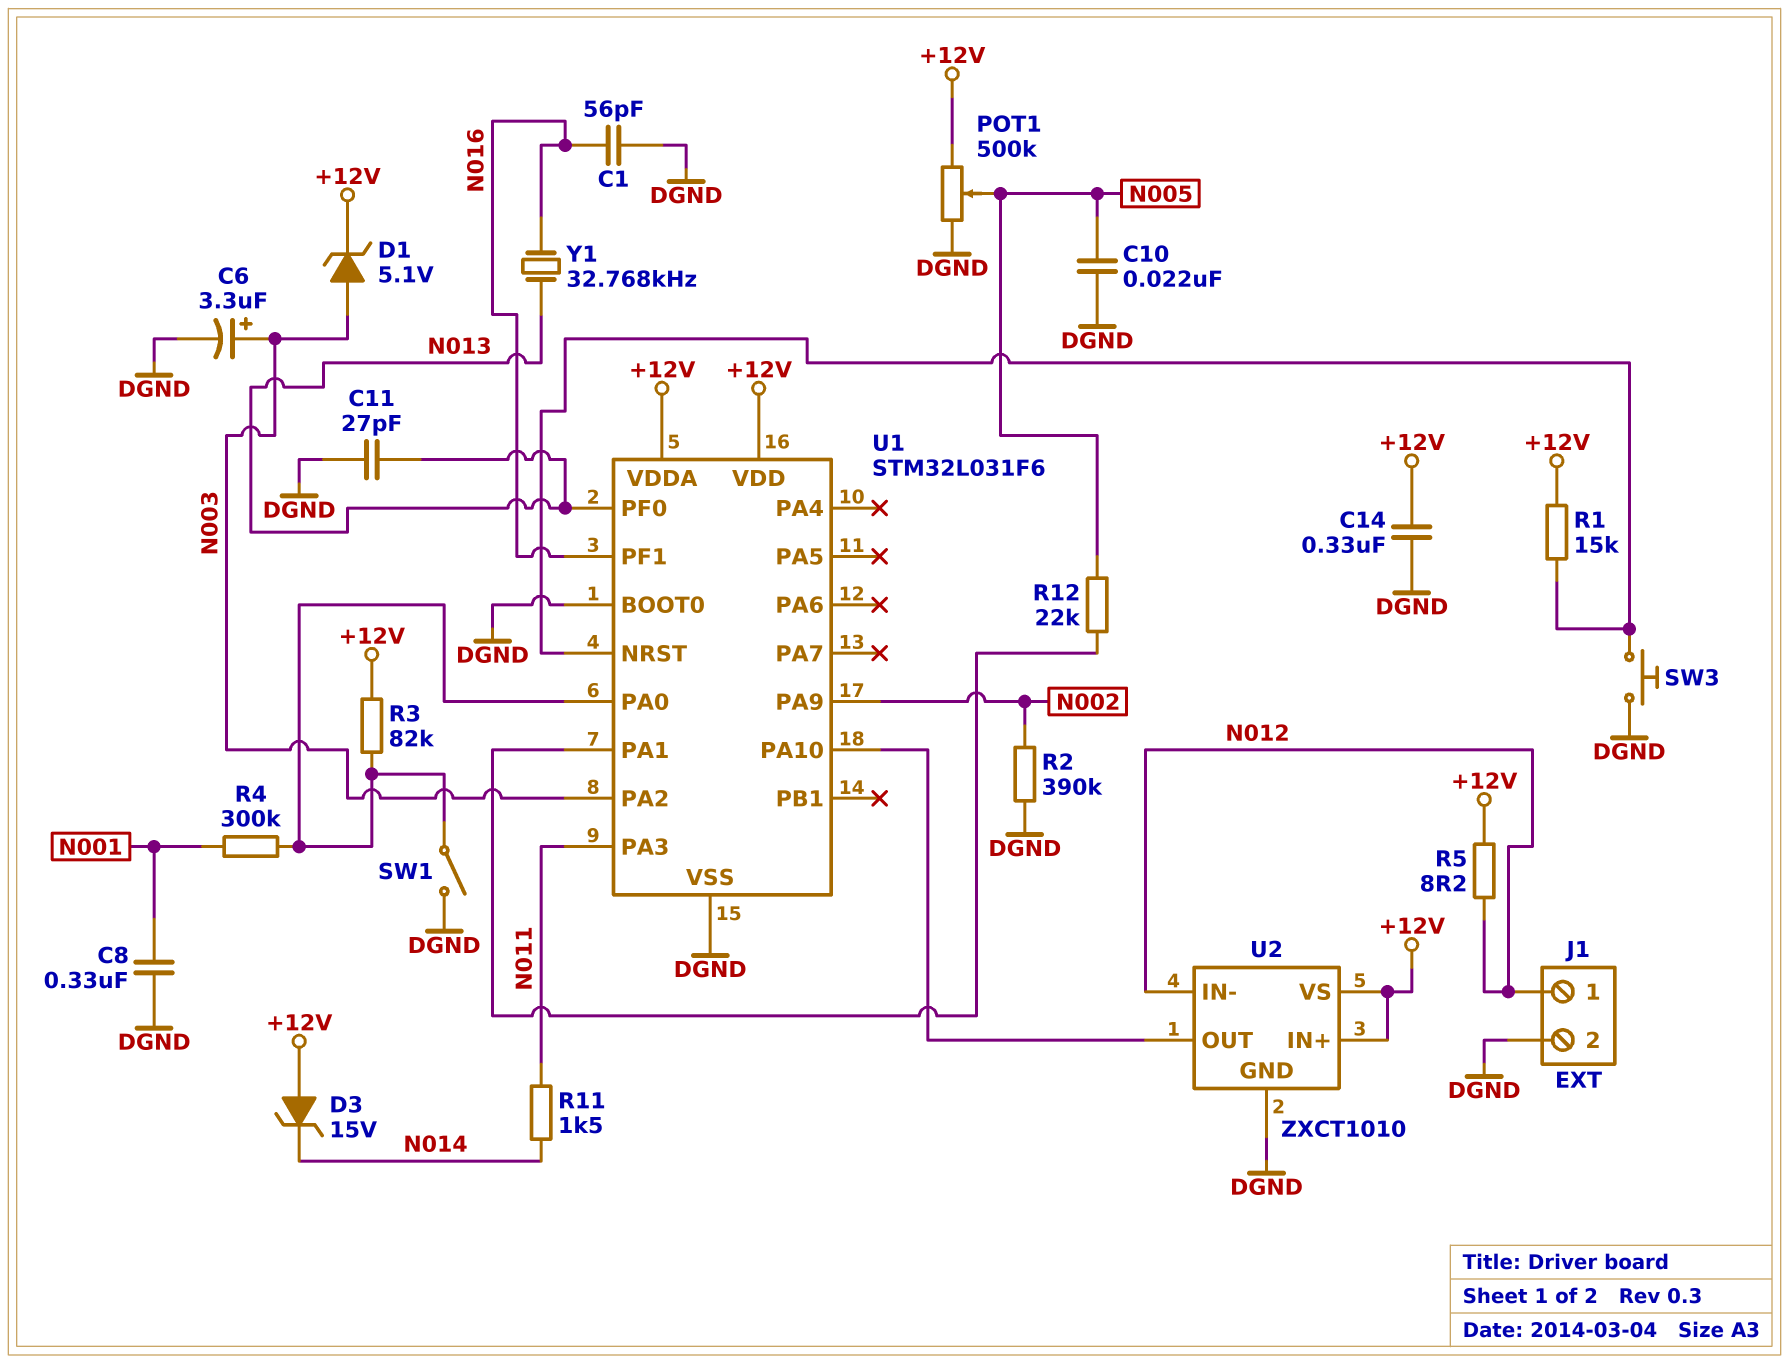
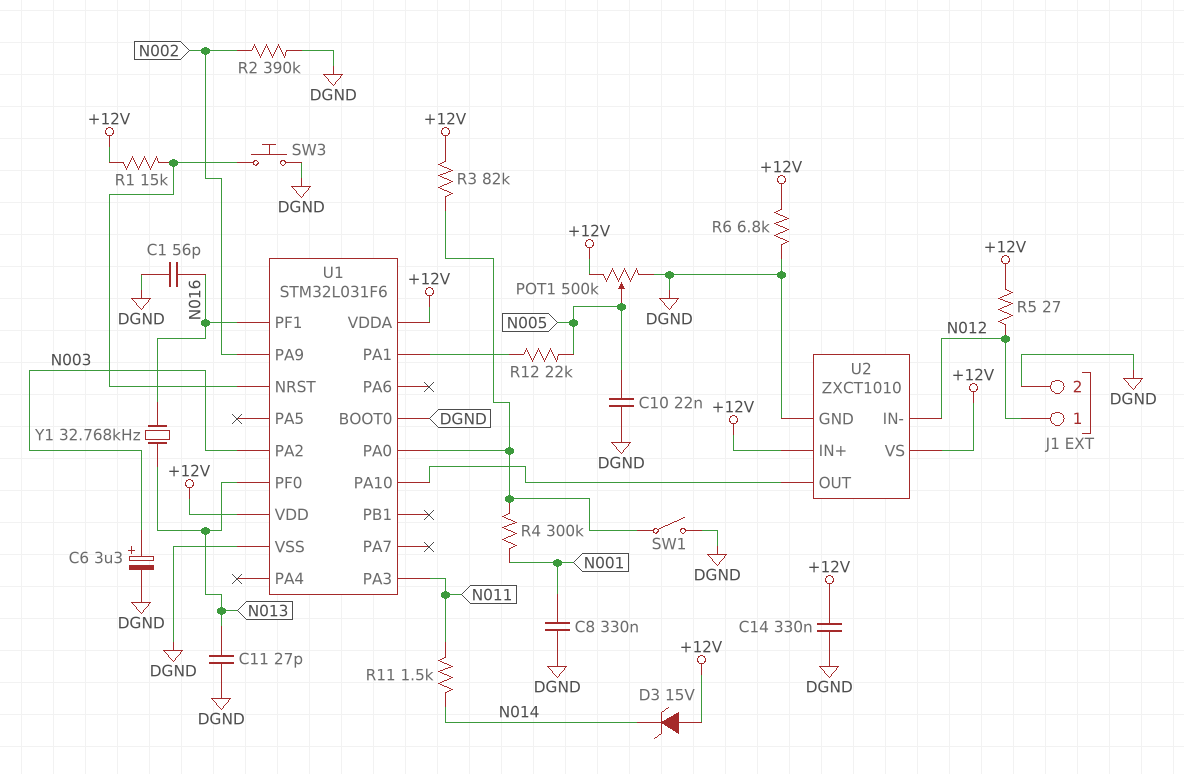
D1: zener 5.1V (A N003, K +12V) -> none
R5: 8.2 (+12V, N012) -> 27 (+12V, N012)
R6: none -> 6.8k (+12V, DGND)

